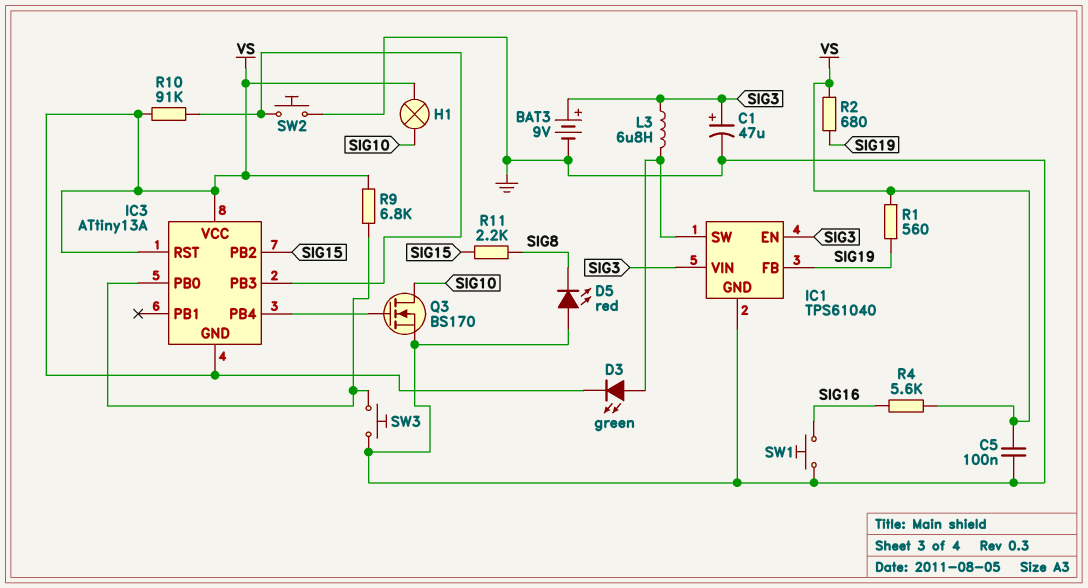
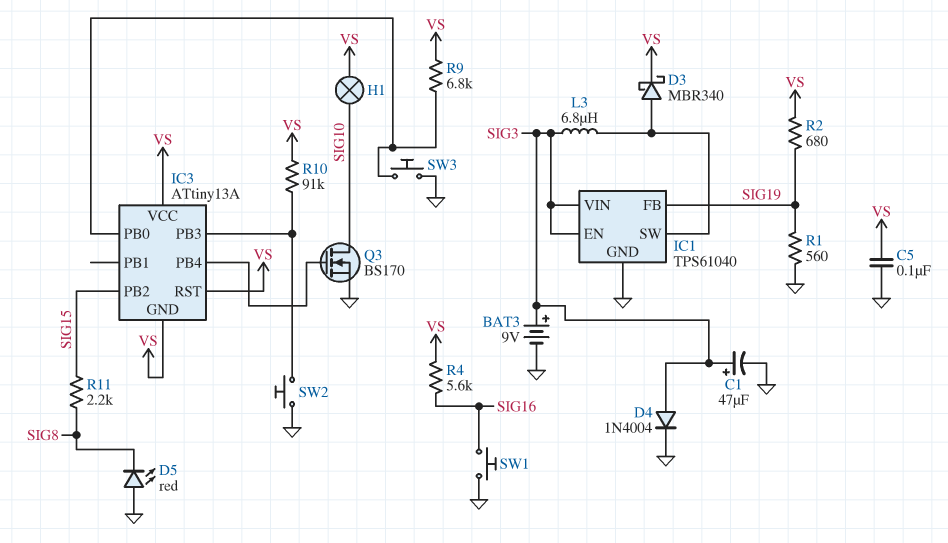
D3: LED green (A IC1/SW, K VS) -> schottky MBR340 (A IC1/SW, K VS)
D4: none -> diode 1N4004 (A SIG3, K GND)
R1: 560 (SIG19, VS) -> 560 (GND, SIG19)

